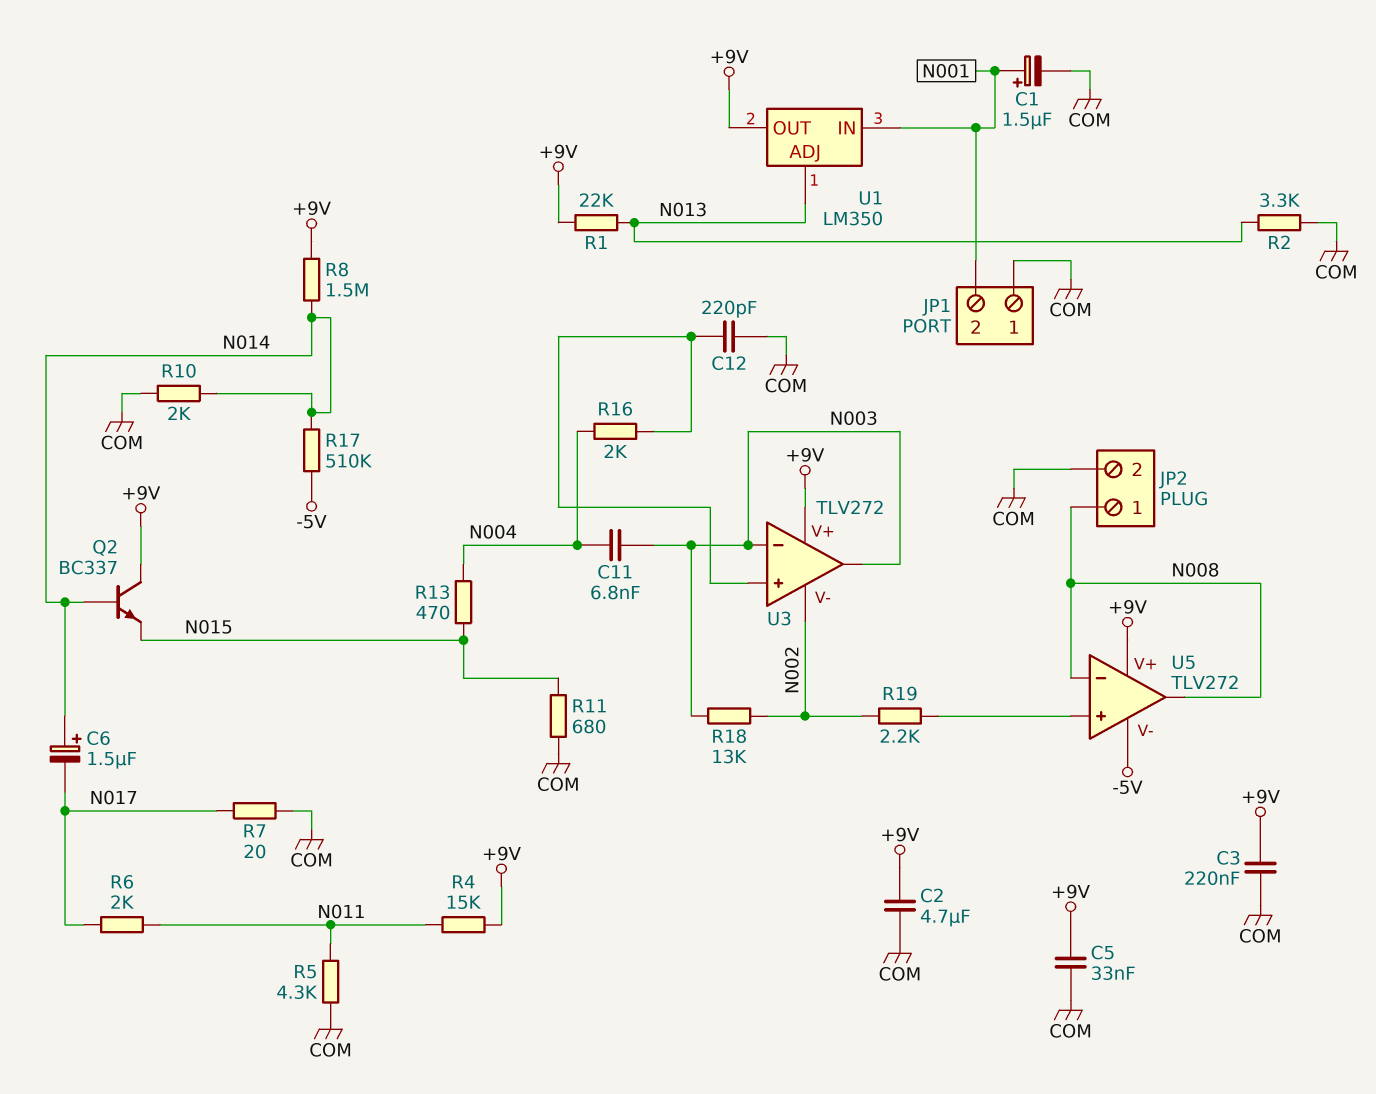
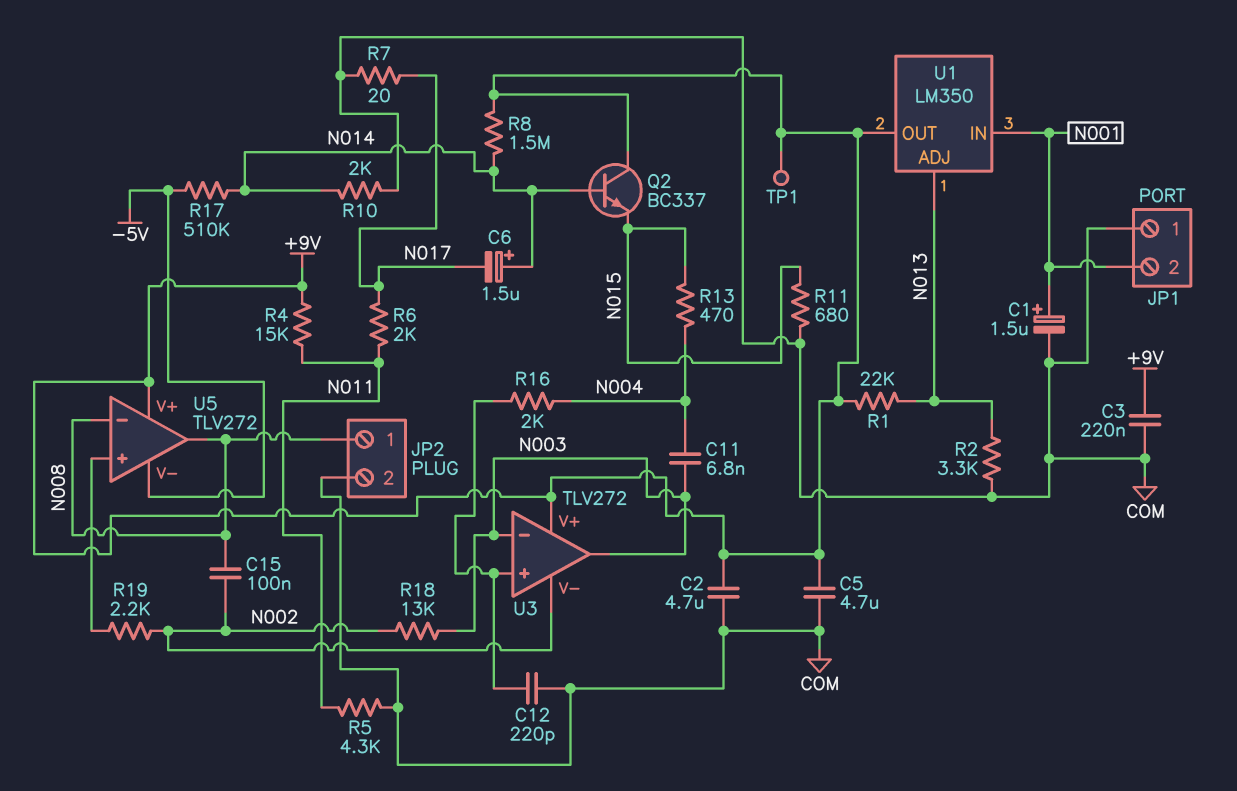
C5: 33nF (+9V, COM) -> 4.7uF (+9V, COM)
C15: none -> 100nF (N002, N008)
TP1: none -> test point (+9V)

